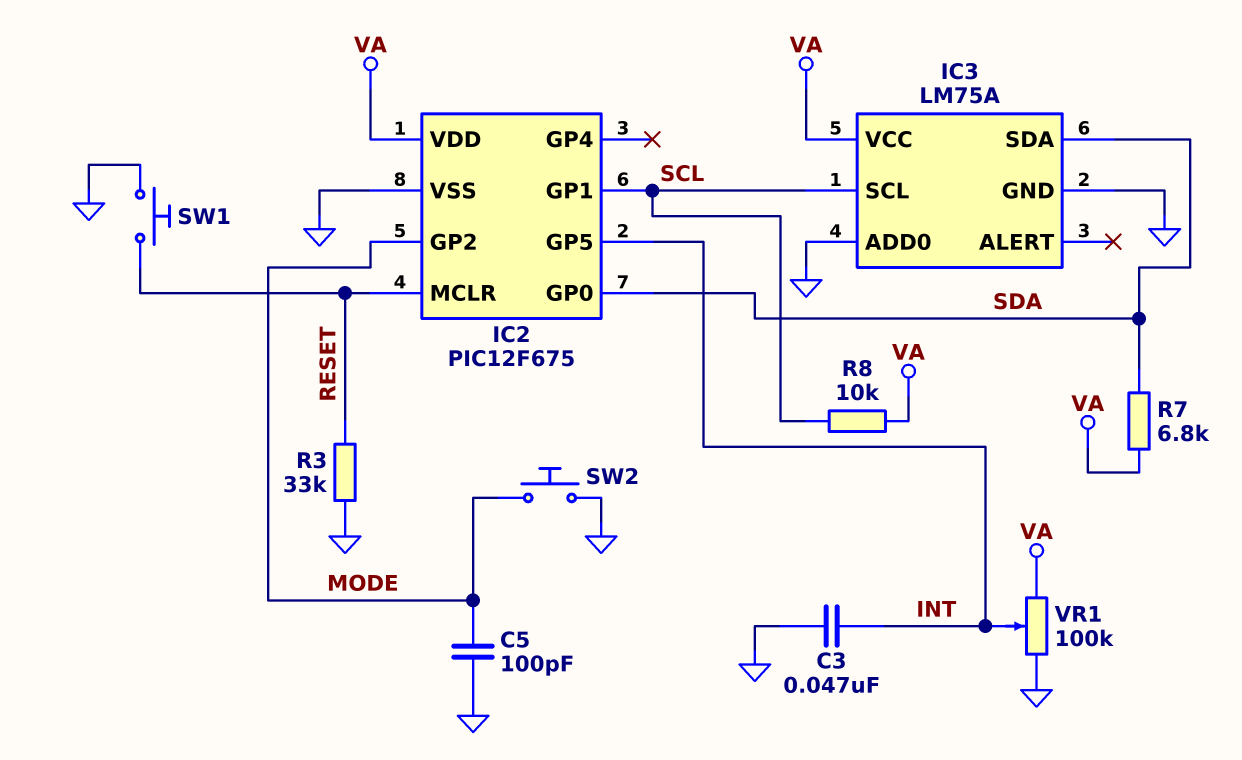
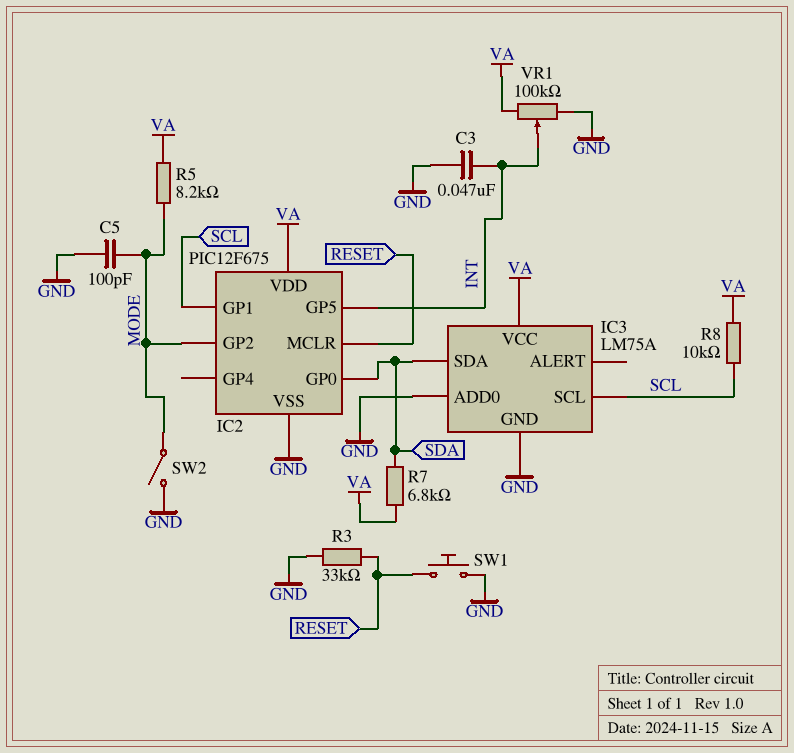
R5: none -> 8.2k (MODE, VA)
SW2: button (GND, MODE) -> switch (GND, MODE)

